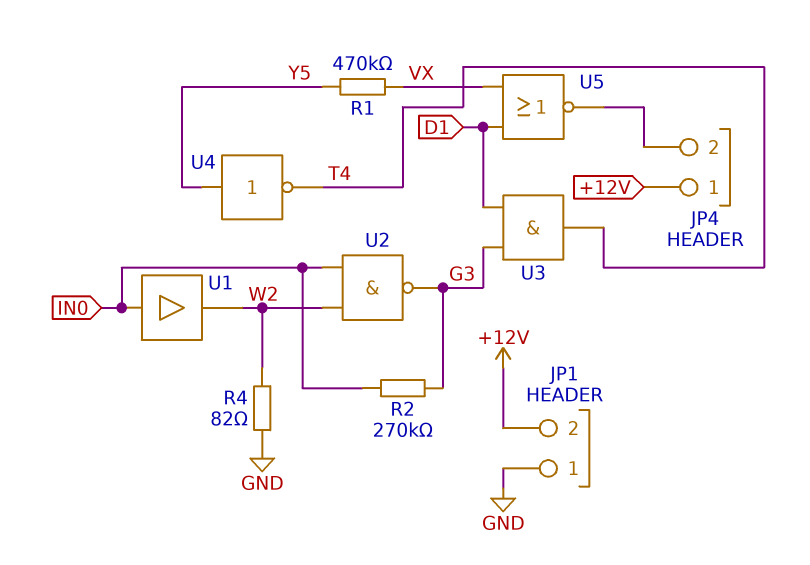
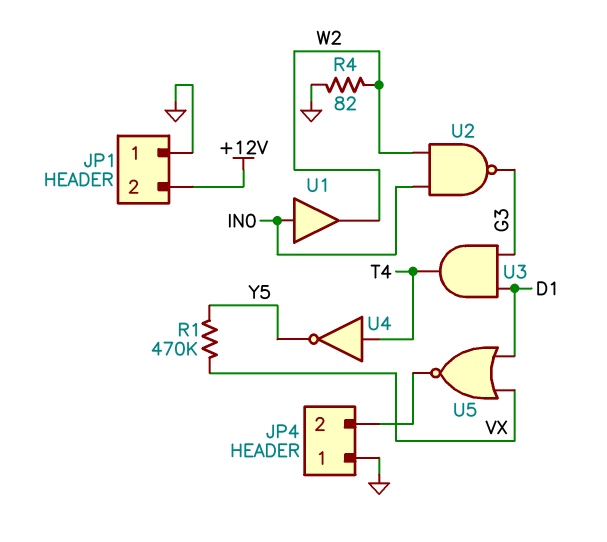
JP4 pin 1: +12V -> GND
R2: 270k (G3, IN0) -> none
U4: NOT (in Y5, out T4) -> NOT (in T4, out Y5)

